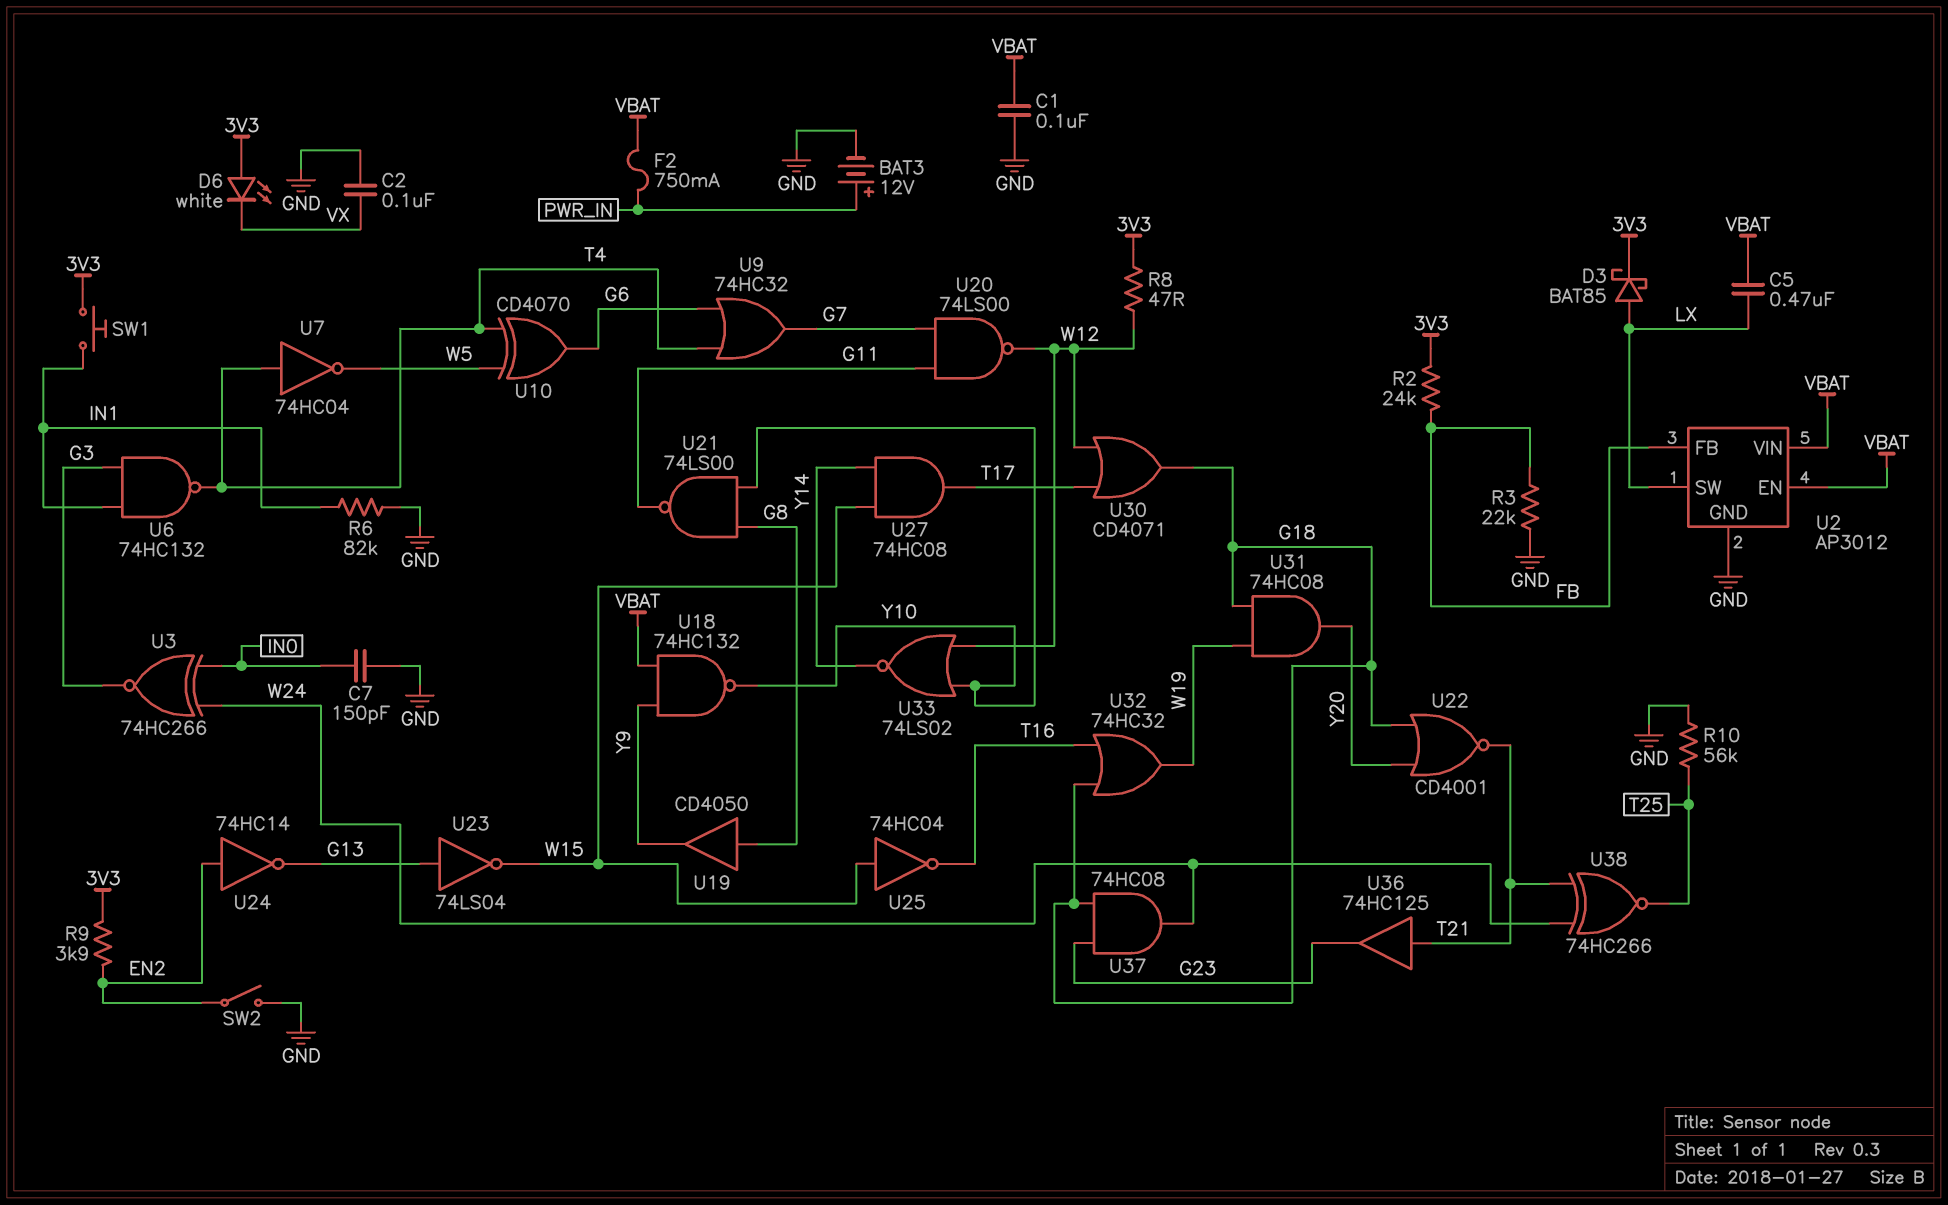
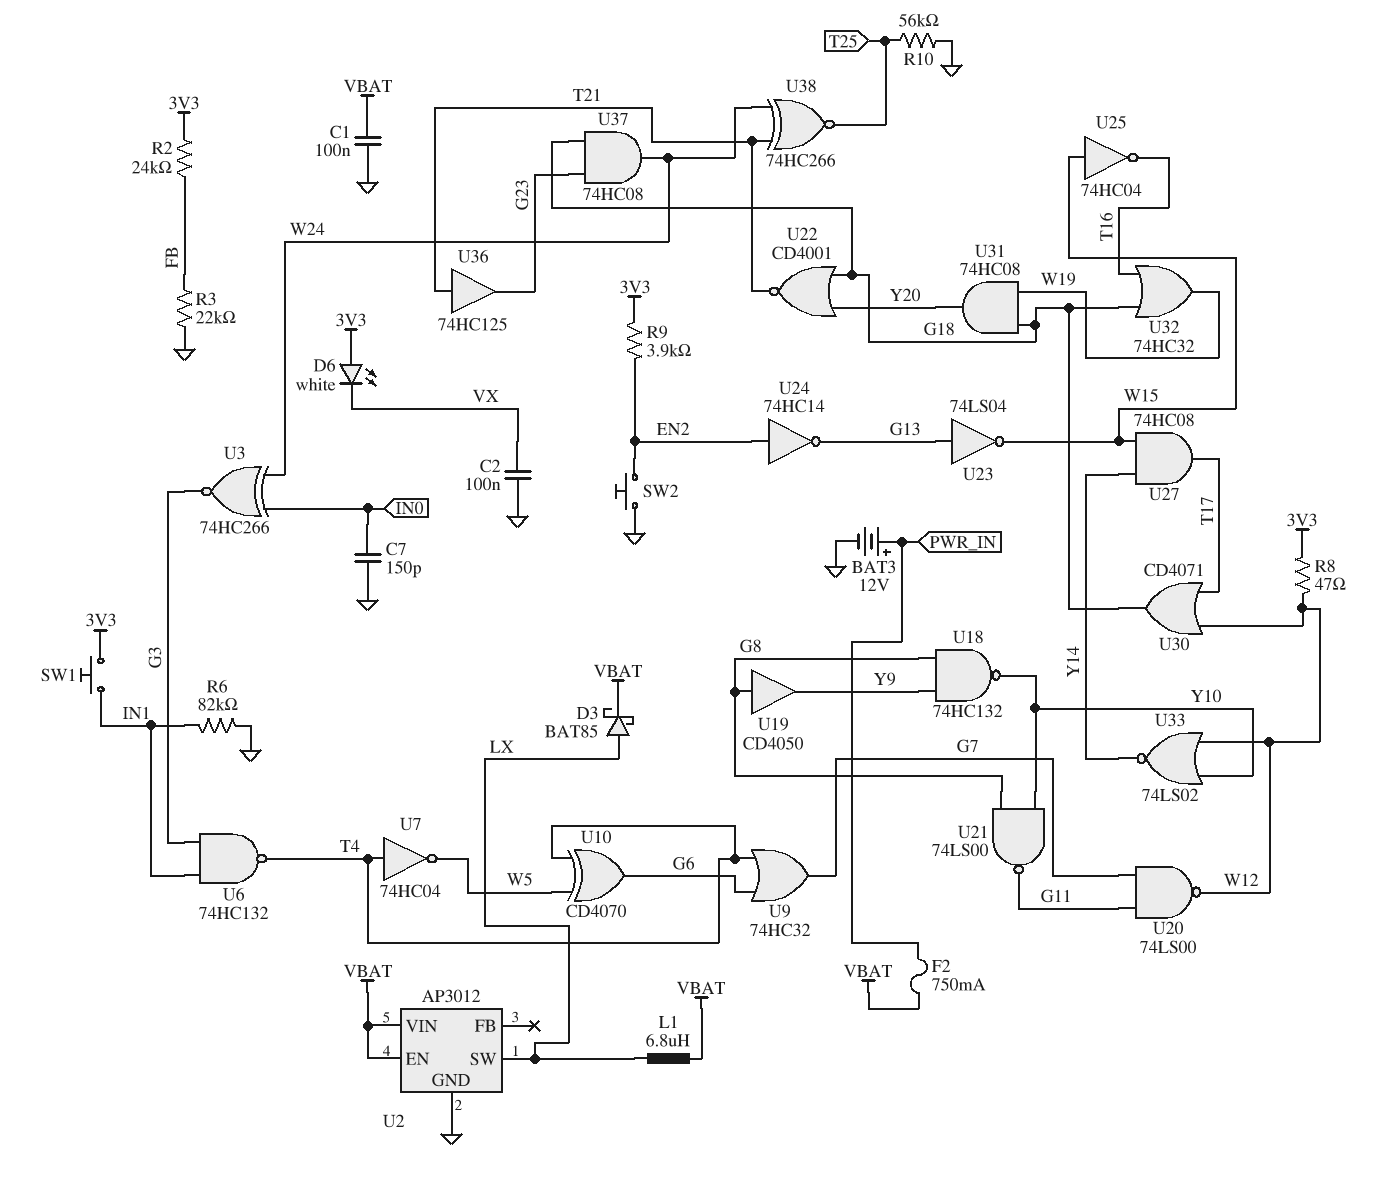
C5: 470nF (LX, VBAT) -> none
D3: schottky BAT85 (A LX, K 3V3) -> schottky BAT85 (A LX, K VBAT)
L1: none -> 6.8uH (LX, VBAT)
SW2: switch (EN2, GND) -> button (EN2, GND)
U2 pin FB: FB -> none
U18: NAND 74HC132 (in VBAT, in Y9, out Y10) -> NAND 74HC132 (in G8, in Y9, out Y10)

